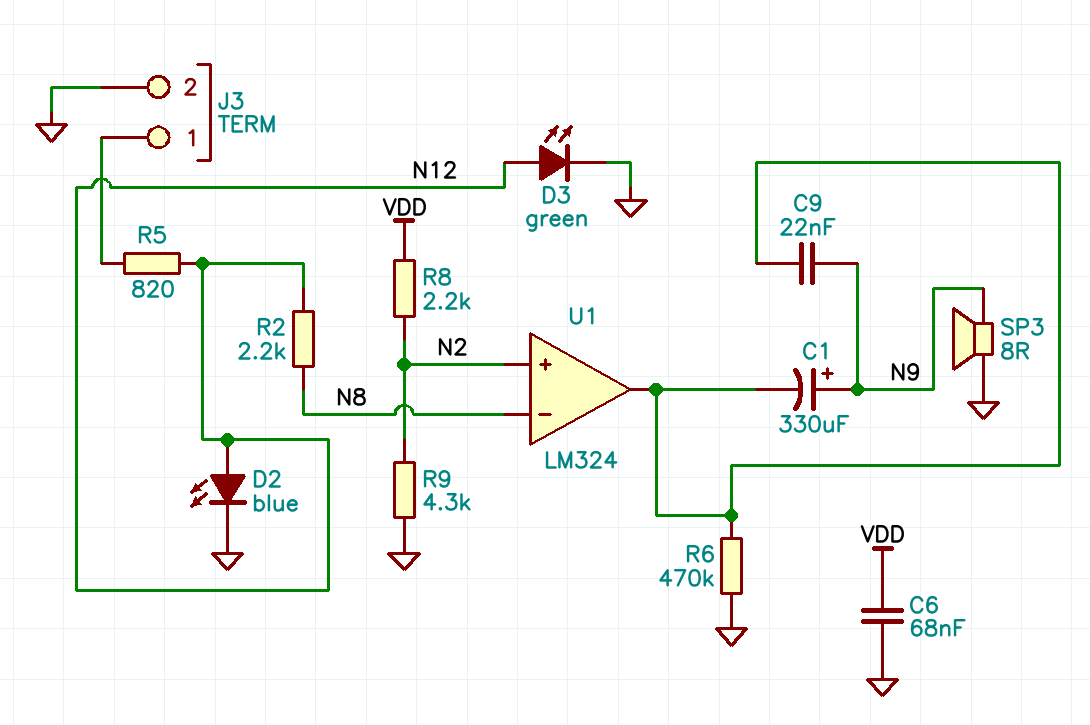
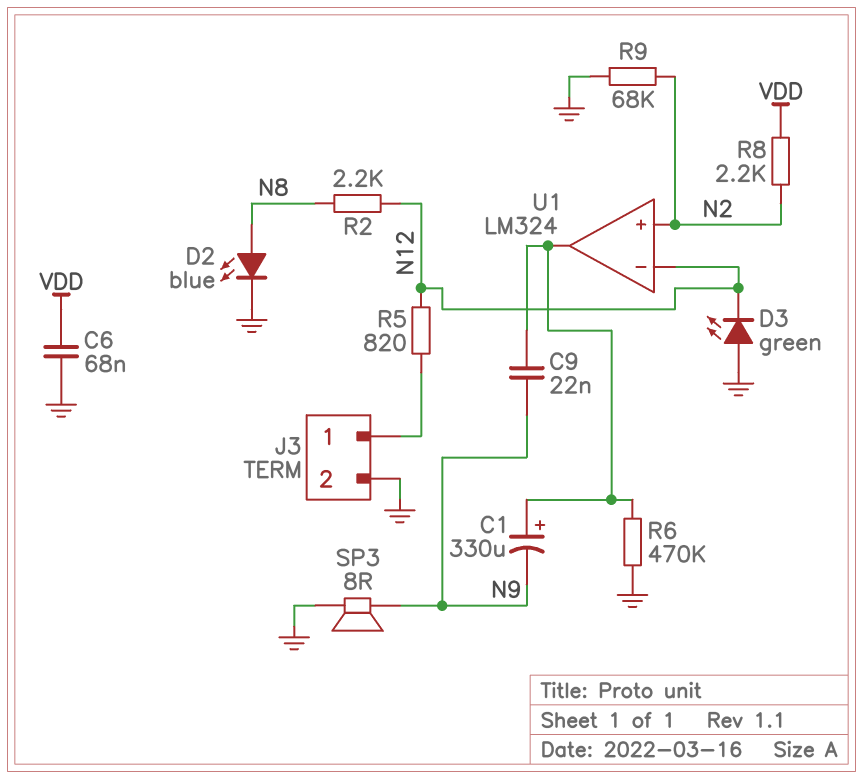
C1: 330uF (plus N9, minus U1/out) -> 330uF (plus U1/out, minus N9)
D2: LED blue (A N12, K GND) -> LED blue (A N8, K GND)
D3: LED green (A N12, K GND) -> LED green (A GND, K N12)
R9: 4.3k (GND, N2) -> 68k (GND, N2)
U1 pin in-: N8 -> N12

